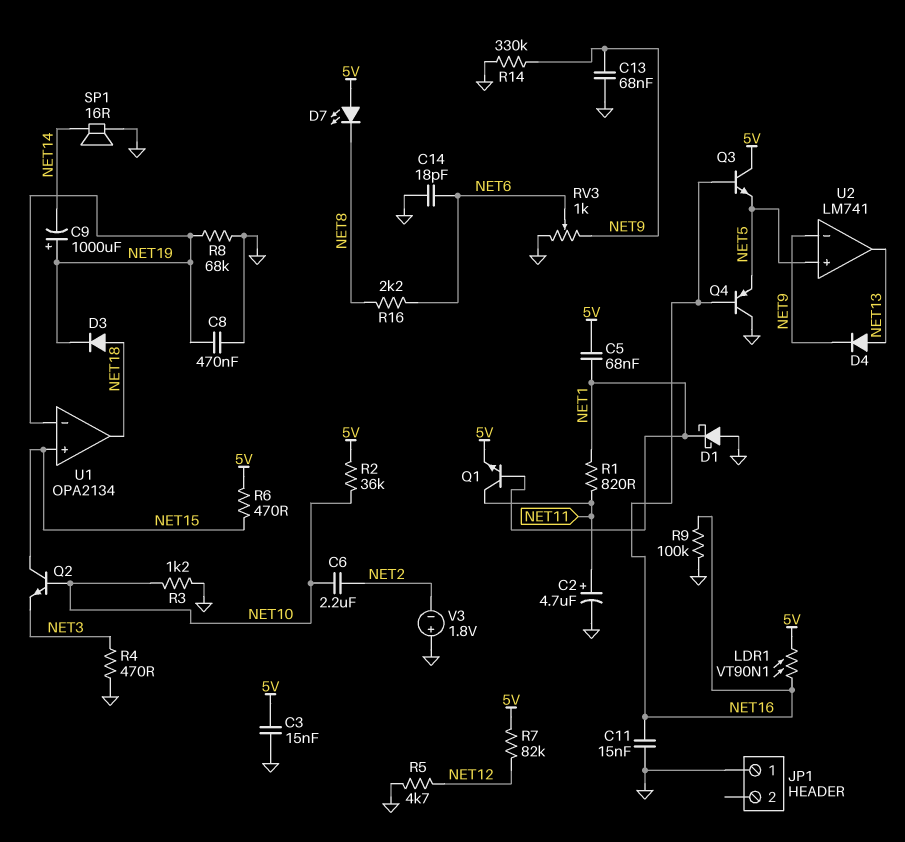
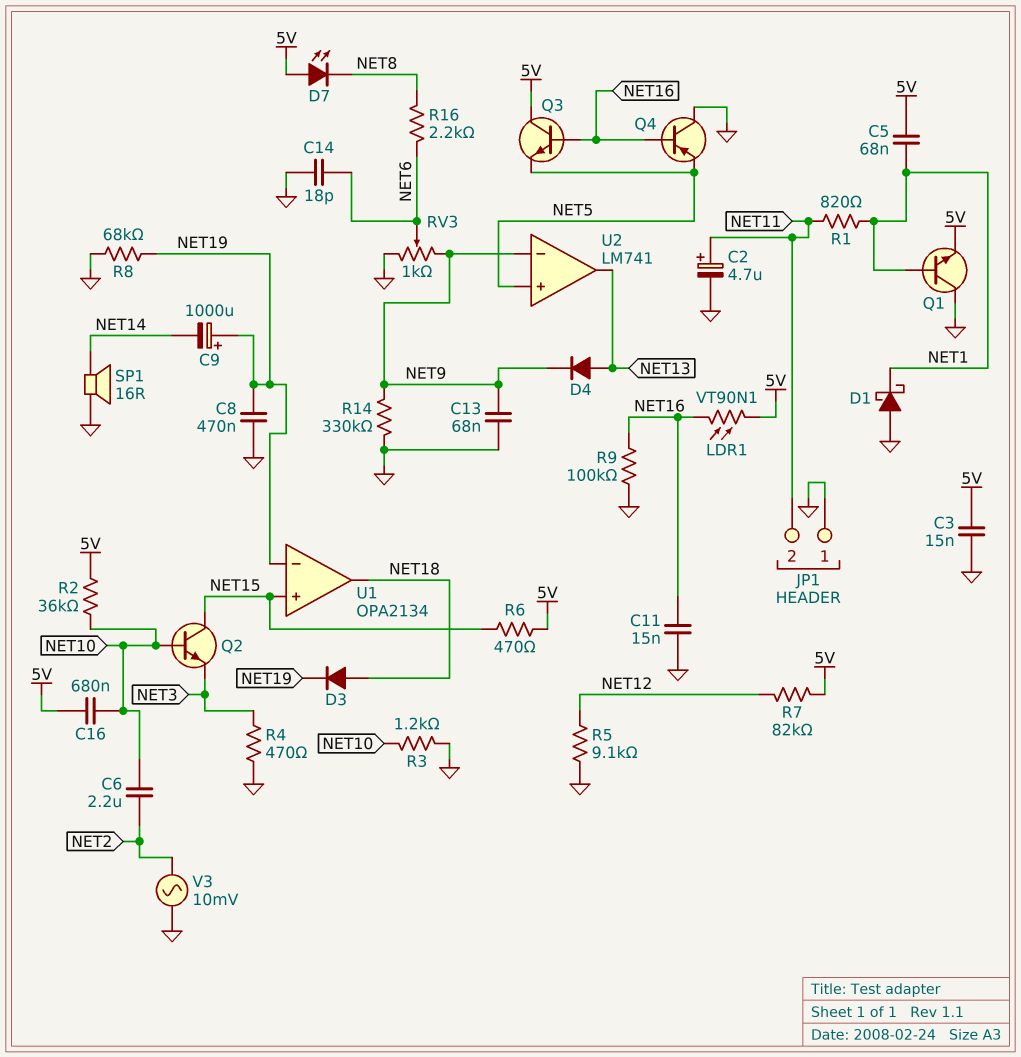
C16: none -> 680nF (5V, NET10)
JP1 pin 2: none -> NET11
Q1: NPN (B NET1, C NET11, E 5V) -> NPN (B NET1, C GND, E 5V)
R5: 4.7k (GND, NET12) -> 9.1k (GND, NET12)
V3: 1.8V (plus GND, minus NET2) -> AC 10mV (GND, NET2)

